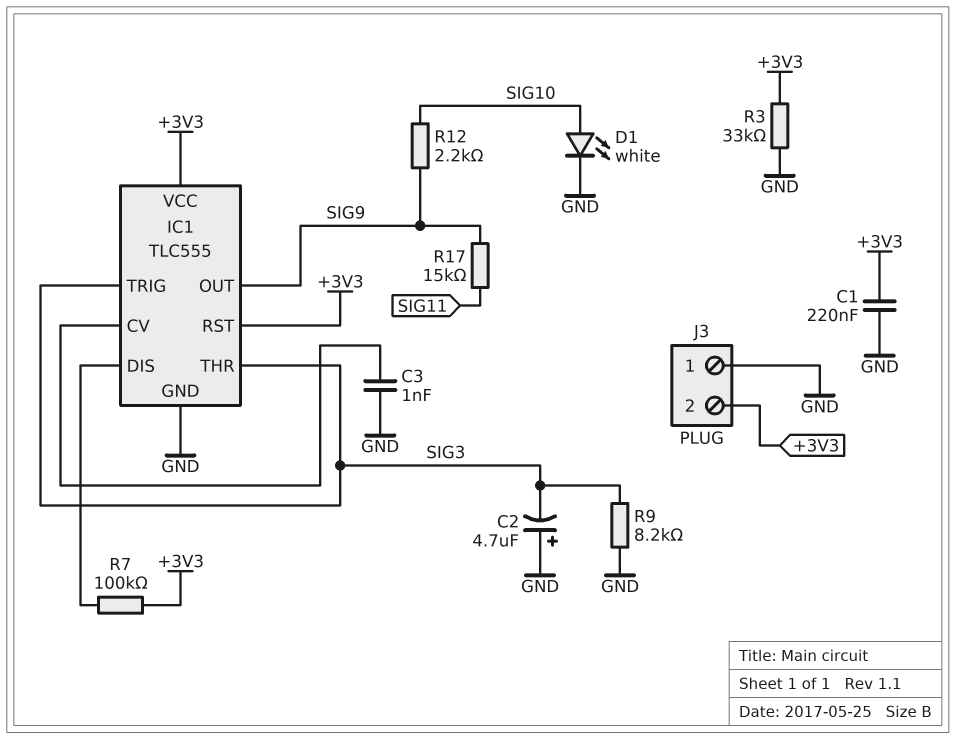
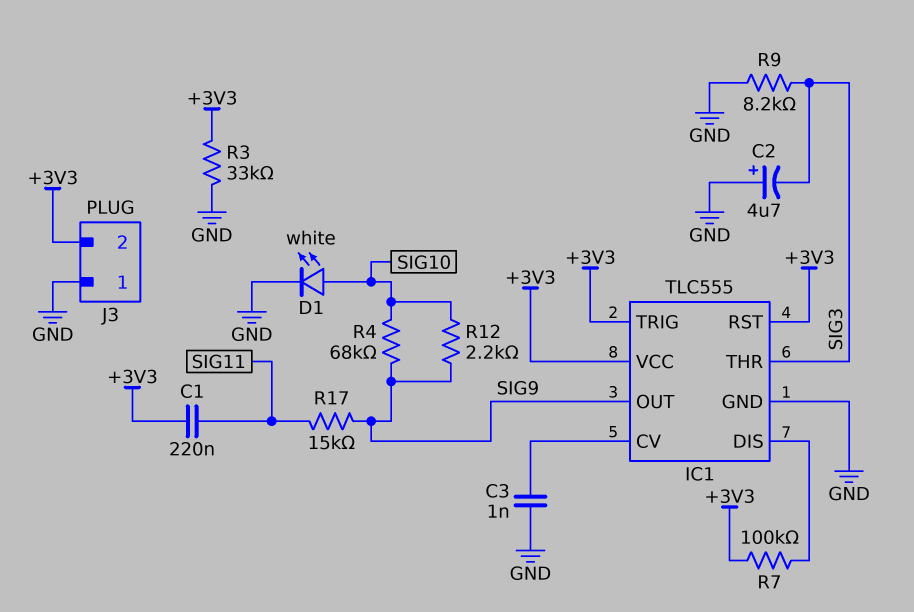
C1: 220nF (+3V3, GND) -> 220nF (+3V3, SIG11)
IC1 pin TRIG: SIG3 -> +3V3
R4: none -> 68k (SIG9, SIG10)

